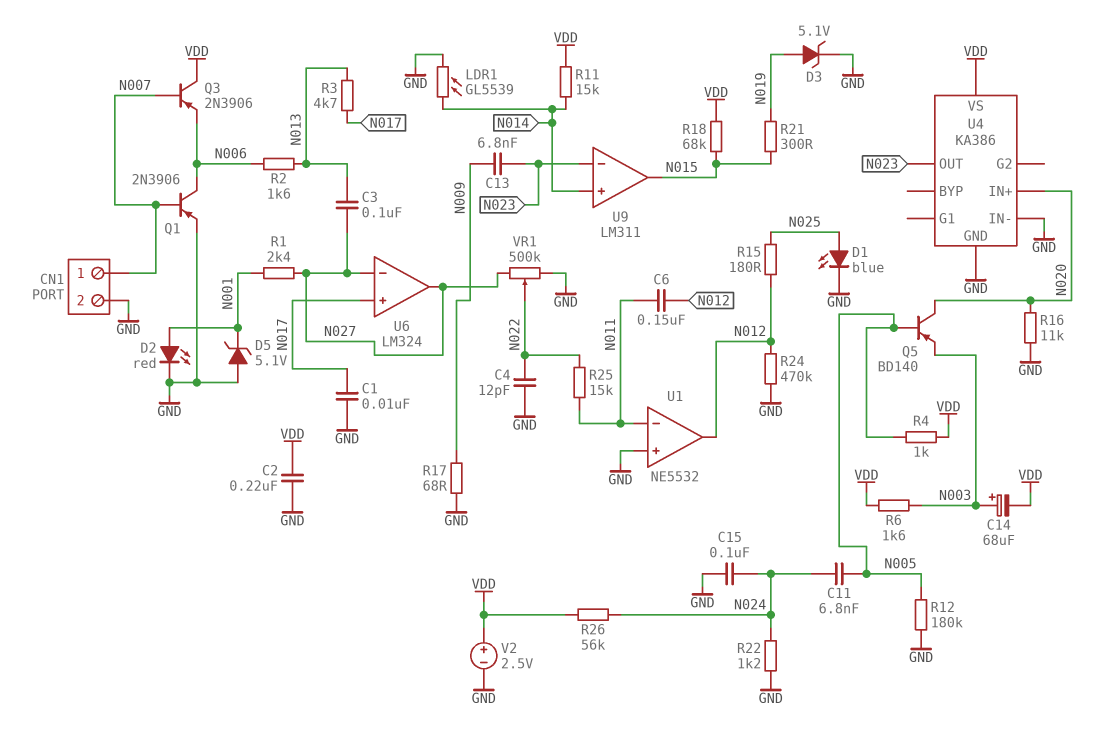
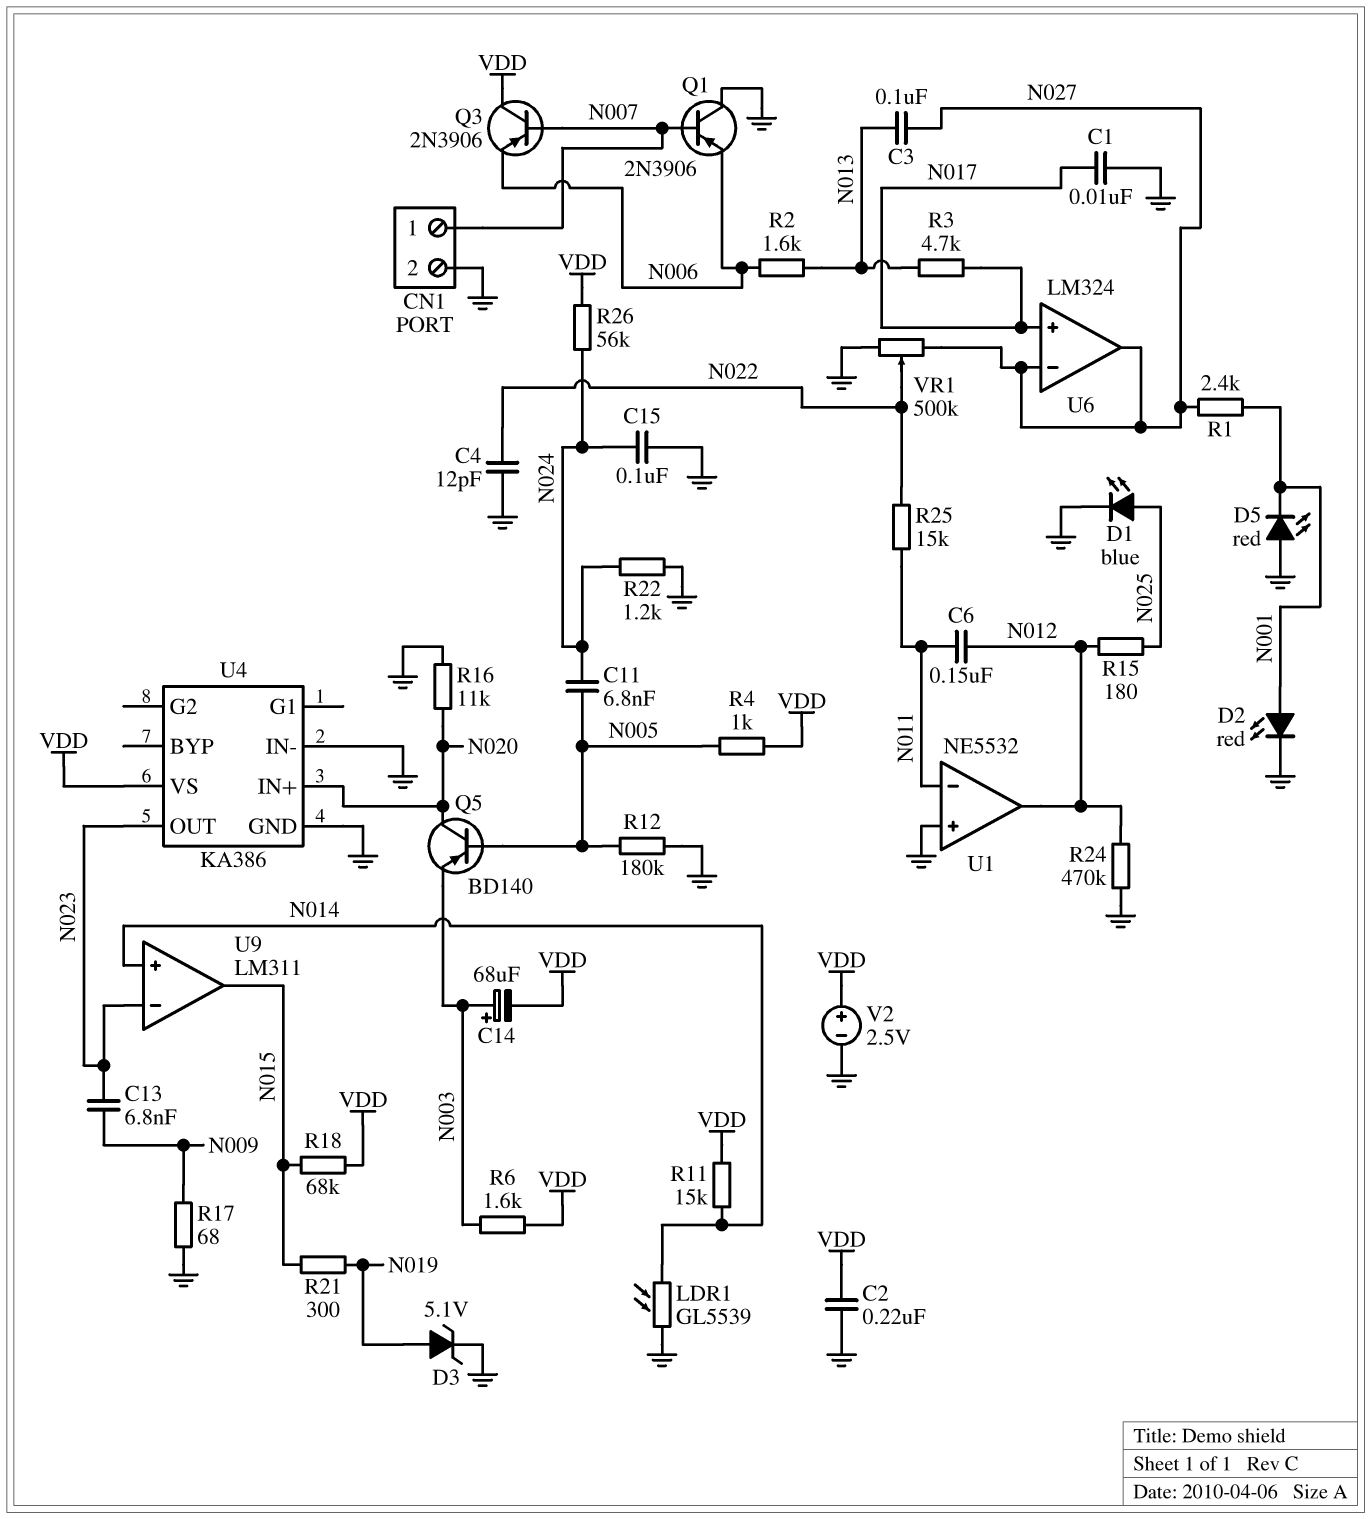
D5: zener 5.1V (A GND, K N001) -> LED red (A GND, K N001)
Q1: PNP 2N3906 (B N007, C N006, E GND) -> PNP 2N3906 (B N007, C GND, E N006)

